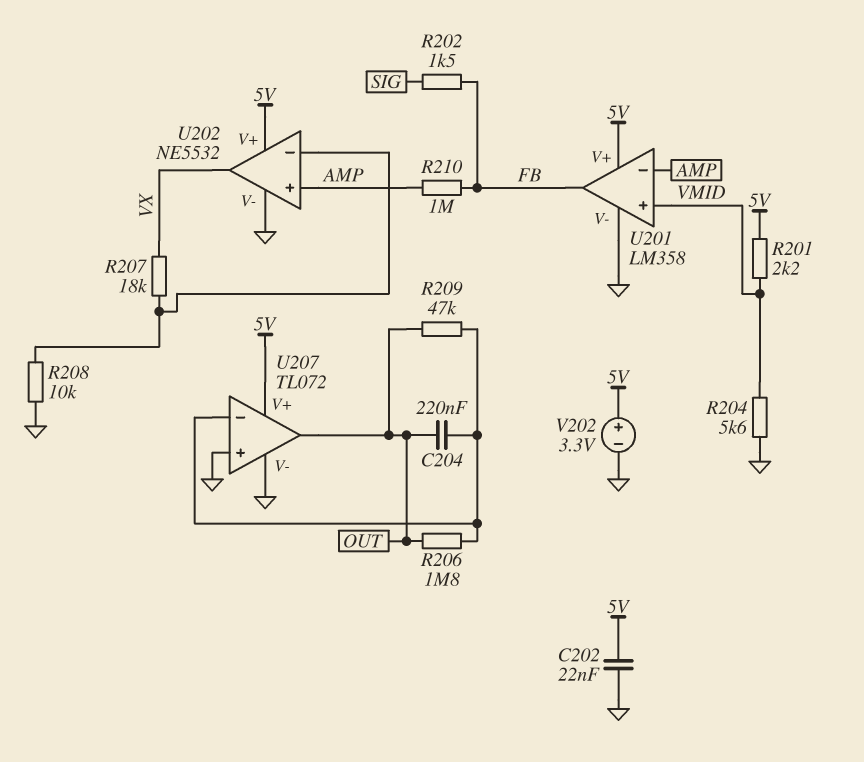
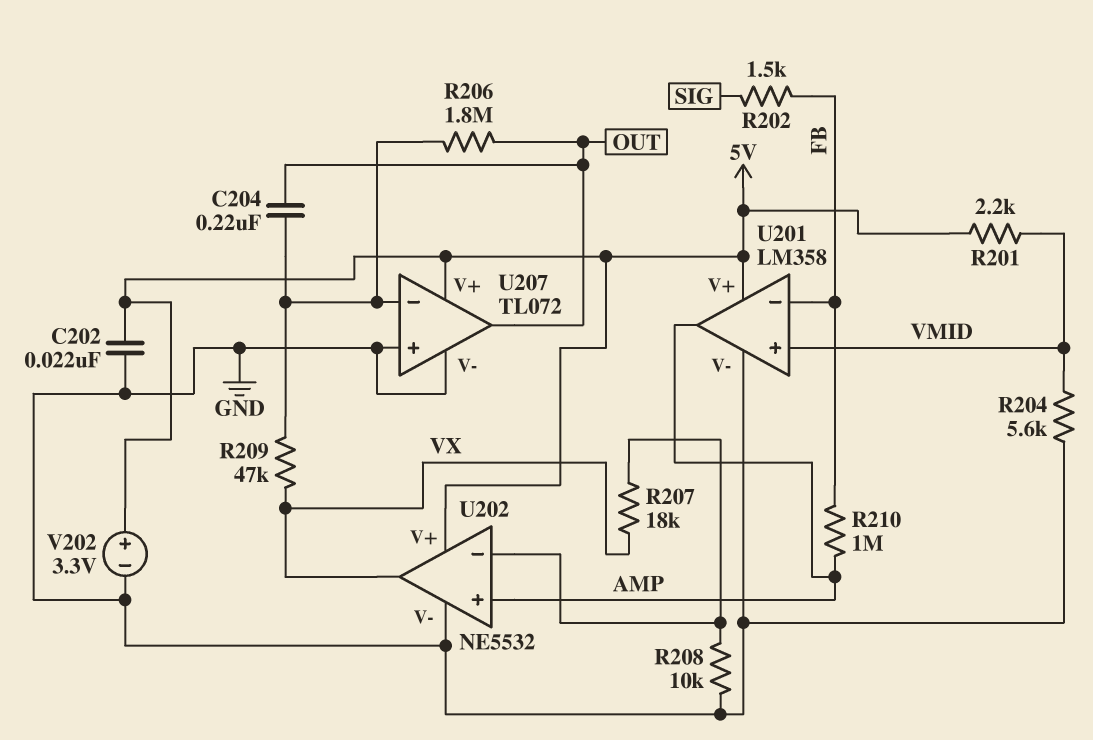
R209: 47k (OUT, U207/in-) -> 47k (U207/in-, VX)
U201 pin in-: AMP -> FB
U201 pin out: FB -> AMP

